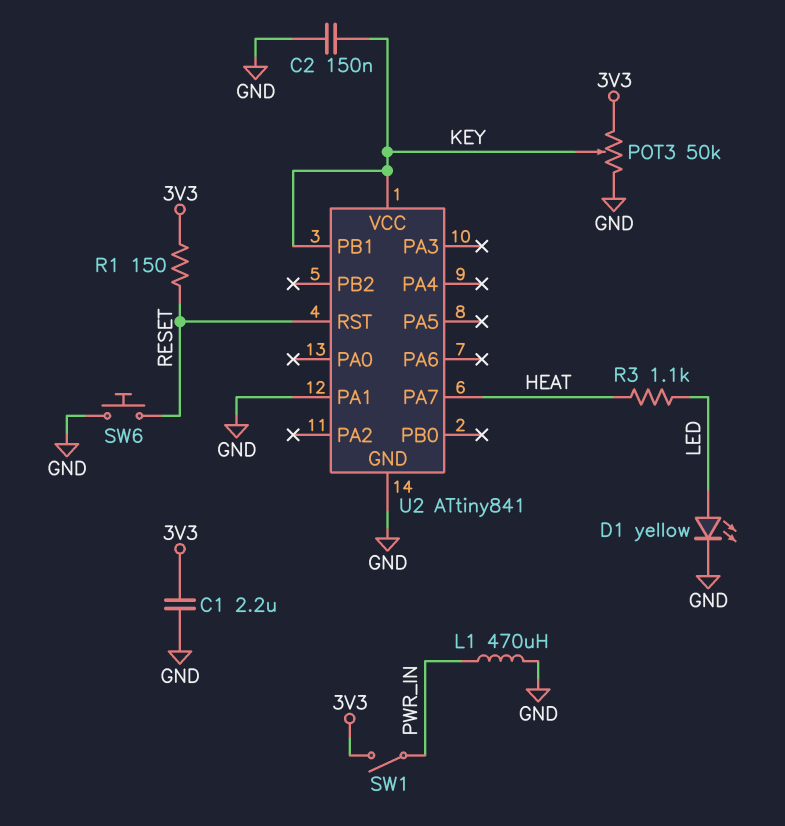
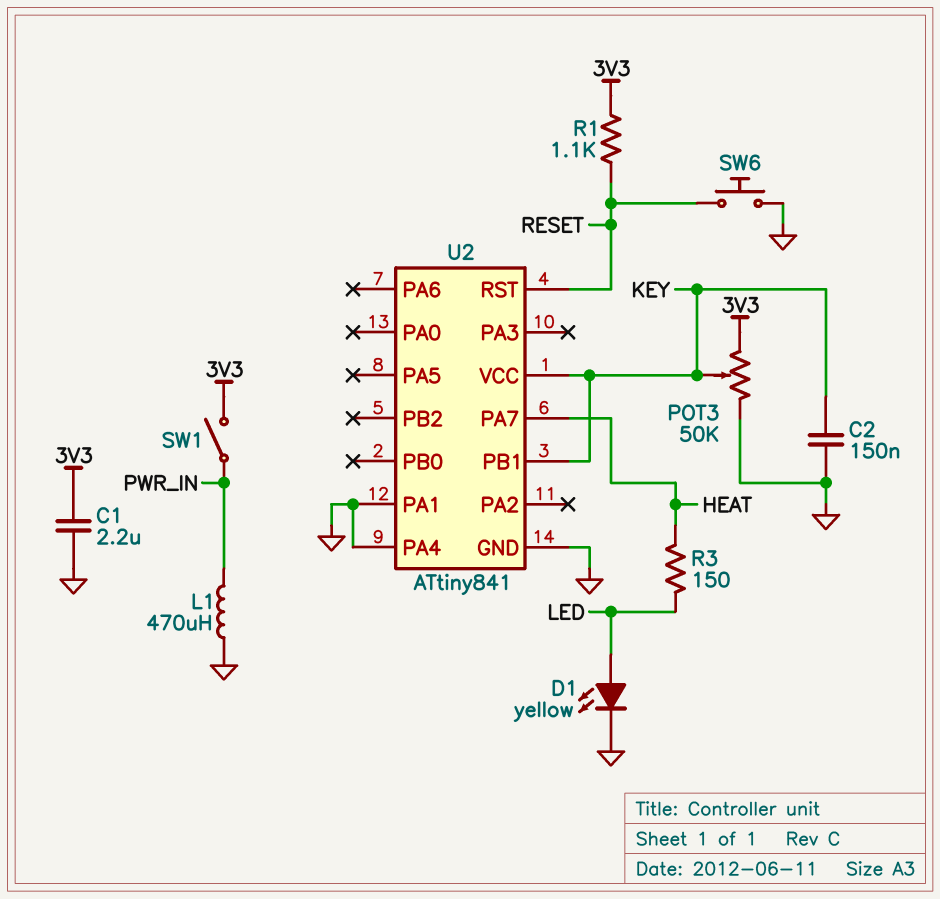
R1: 150 (3V3, RESET) -> 1.1k (3V3, RESET)
R3: 1.1k (HEAT, LED) -> 150 (HEAT, LED)
U2 pin PA4: none -> GND

